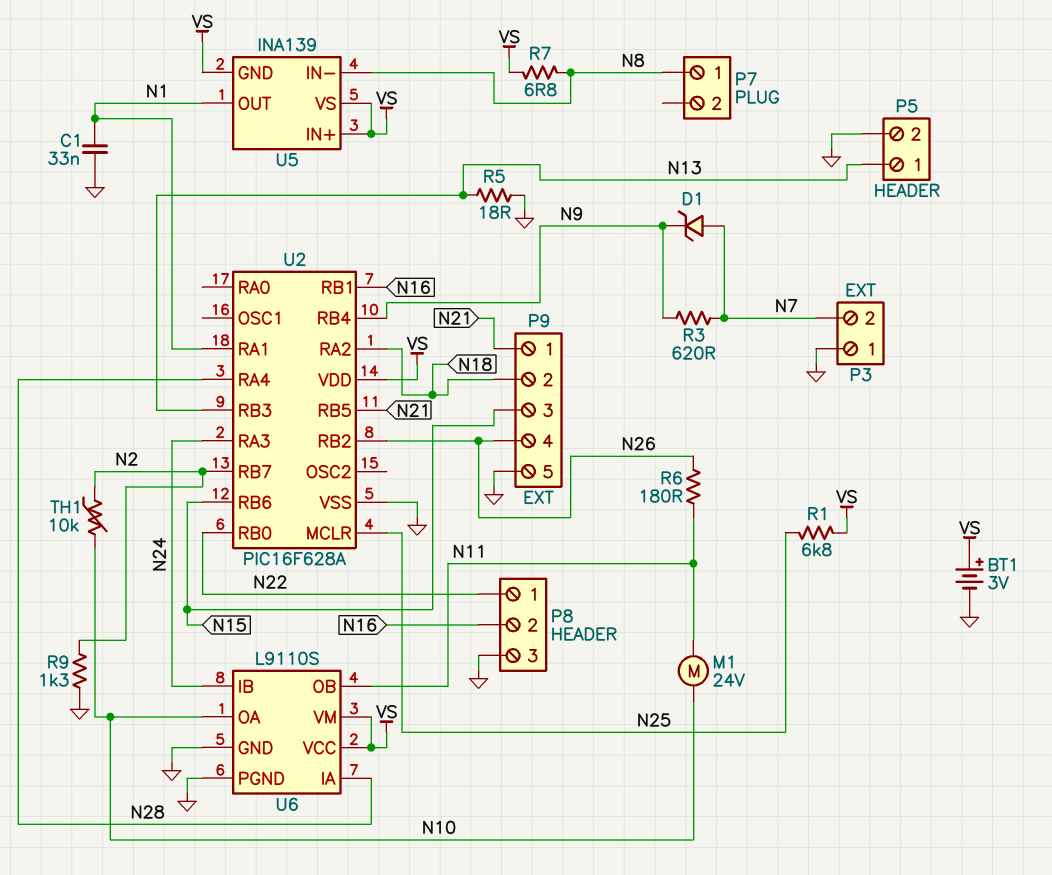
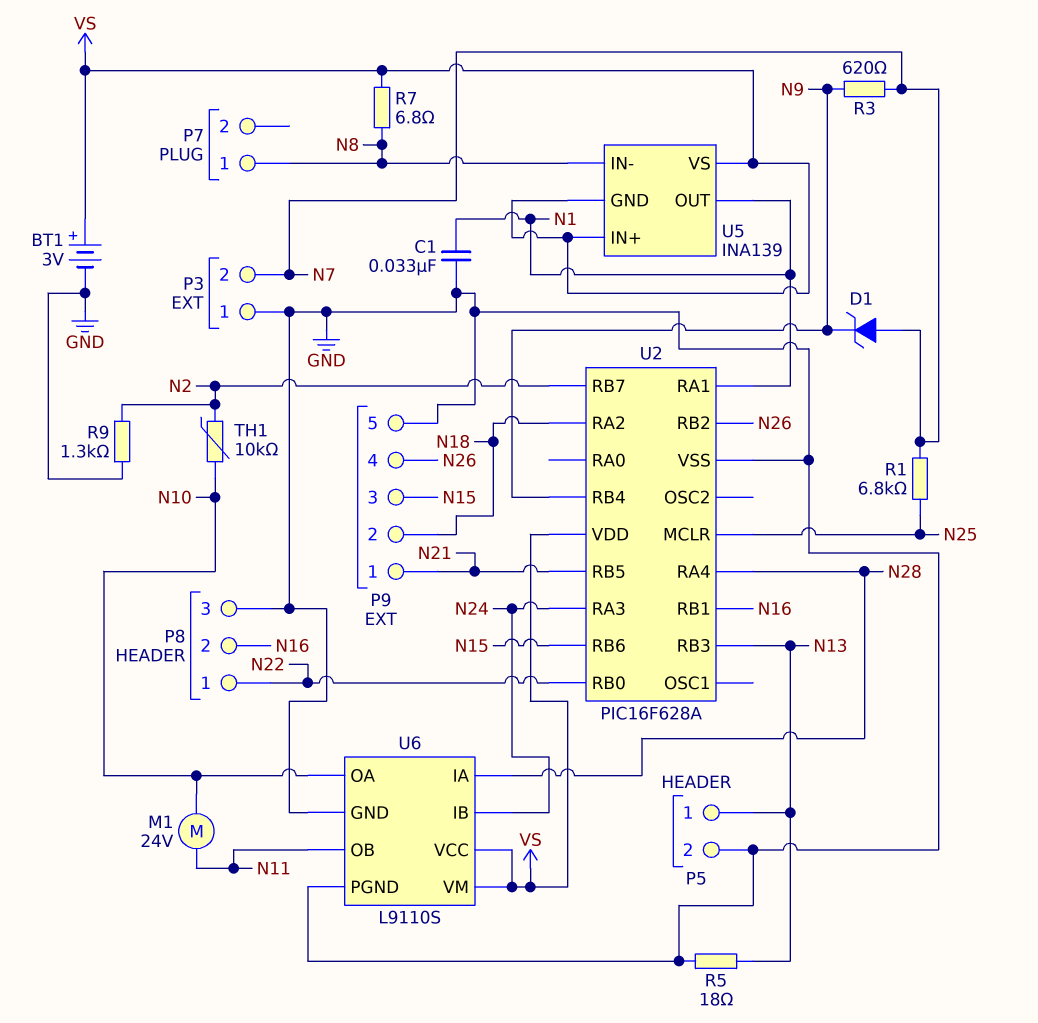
R1: 6.8k (N25, VS) -> 6.8k (N7, N25)
R6: 180 (N11, N26) -> none

